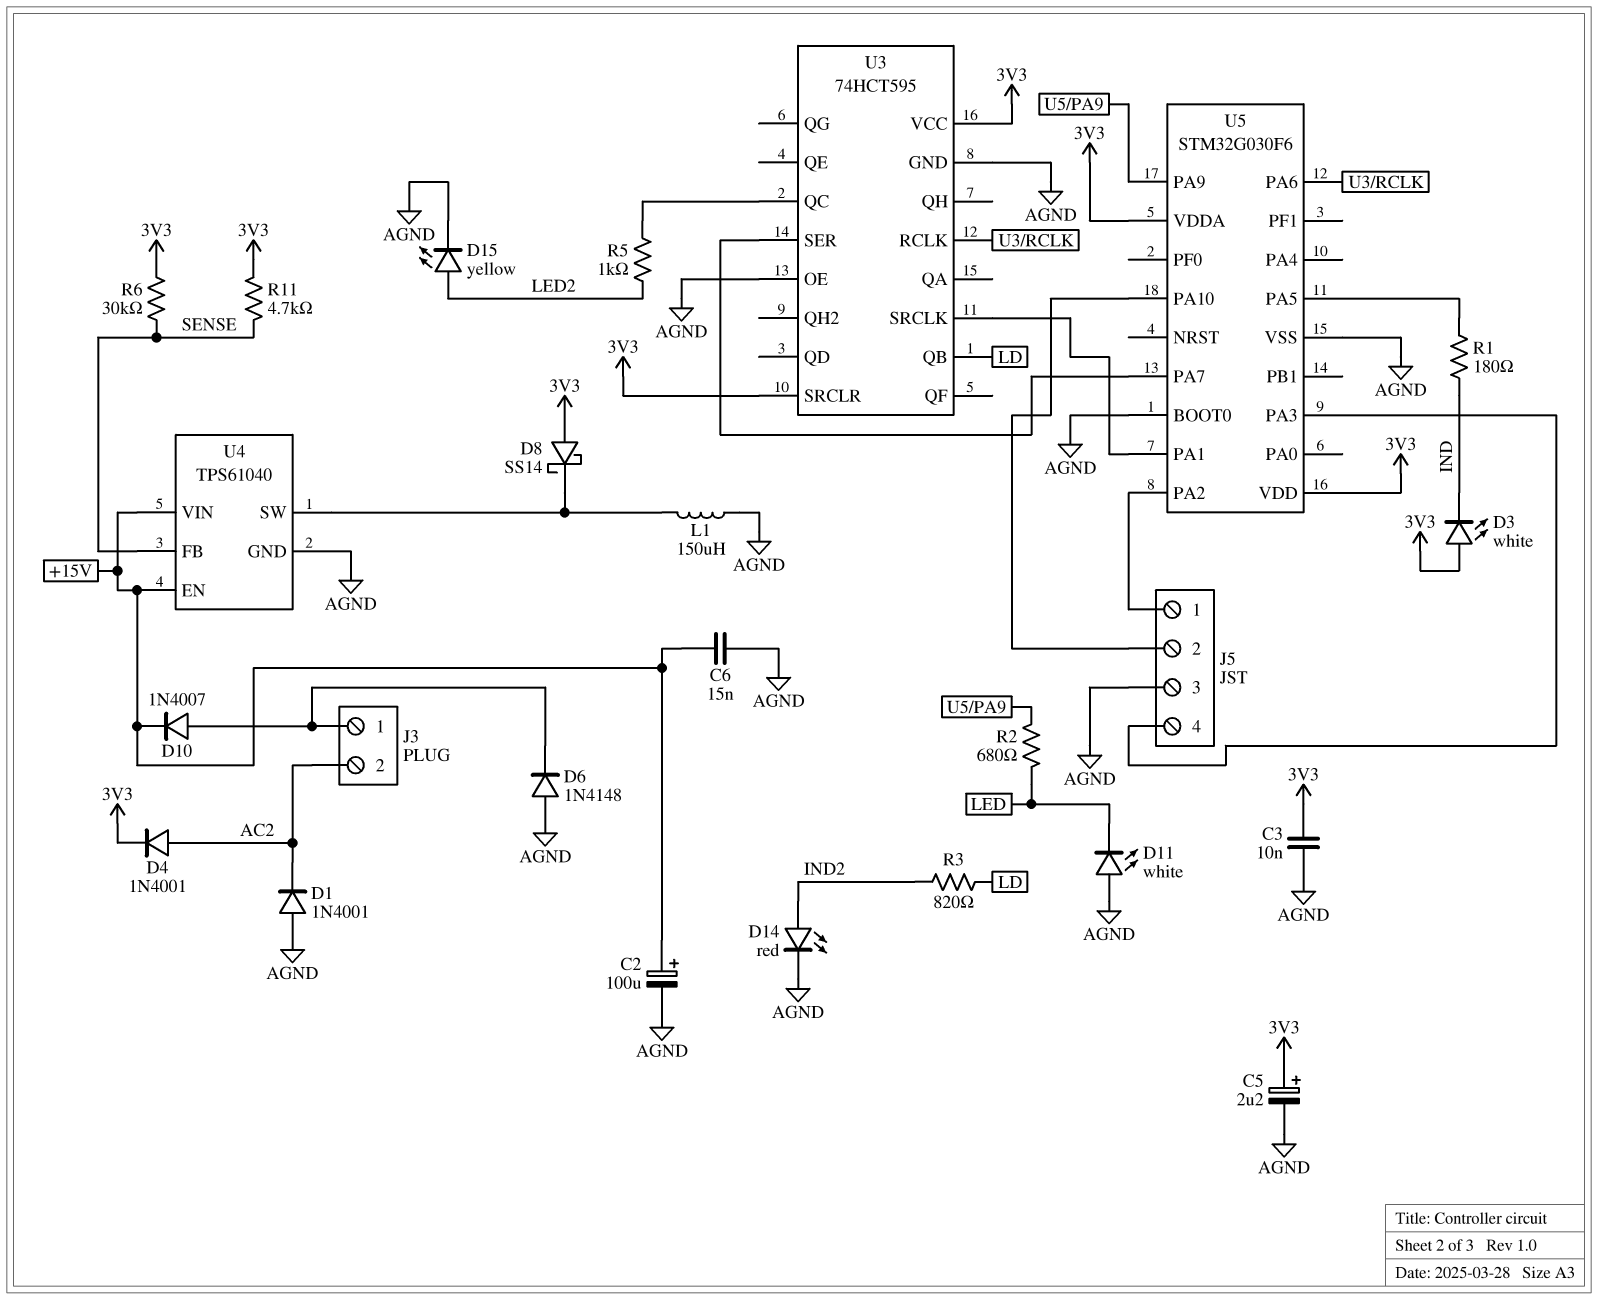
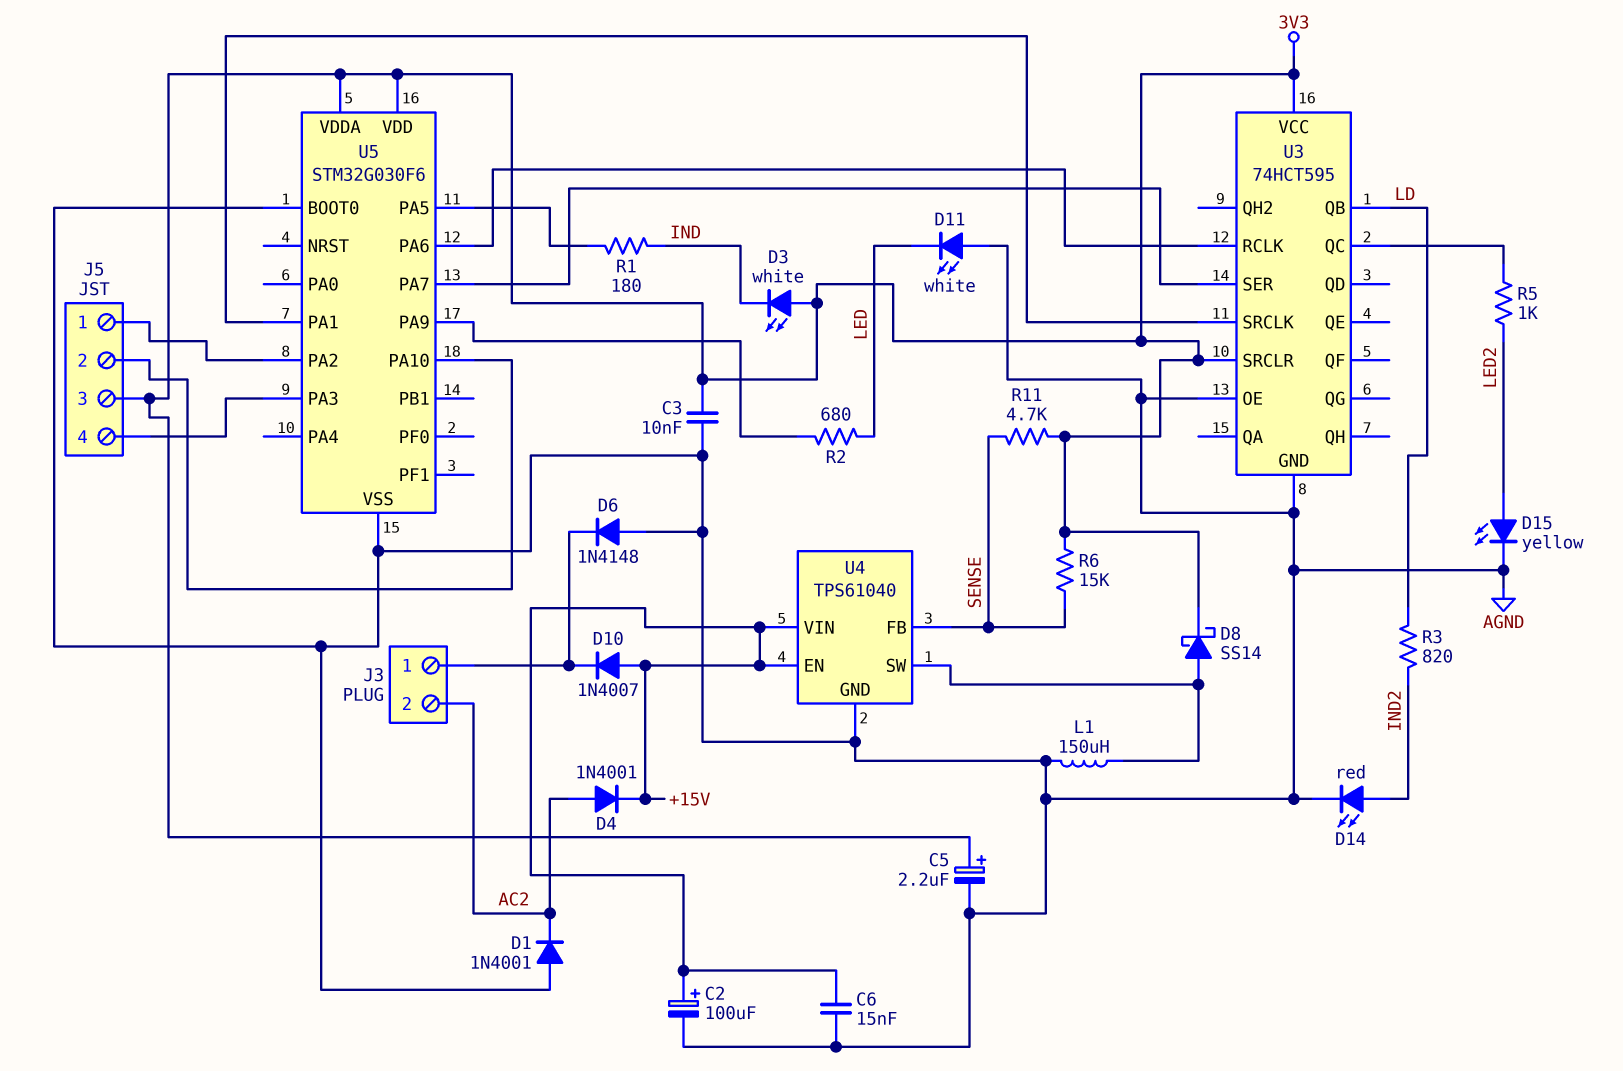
D4: diode 1N4001 (A AC2, K 3V3) -> diode 1N4001 (A AC2, K +15V)
D8: schottky SS14 (A 3V3, K U4/SW) -> schottky SS14 (A U4/SW, K 3V3)
D10: diode 1N4007 (A J3/1, K +15V) -> diode 1N4007 (A +15V, K J3/1)
J5 pin 3: AGND -> 3V3
R6: 30k (3V3, SENSE) -> 15k (3V3, SENSE)

